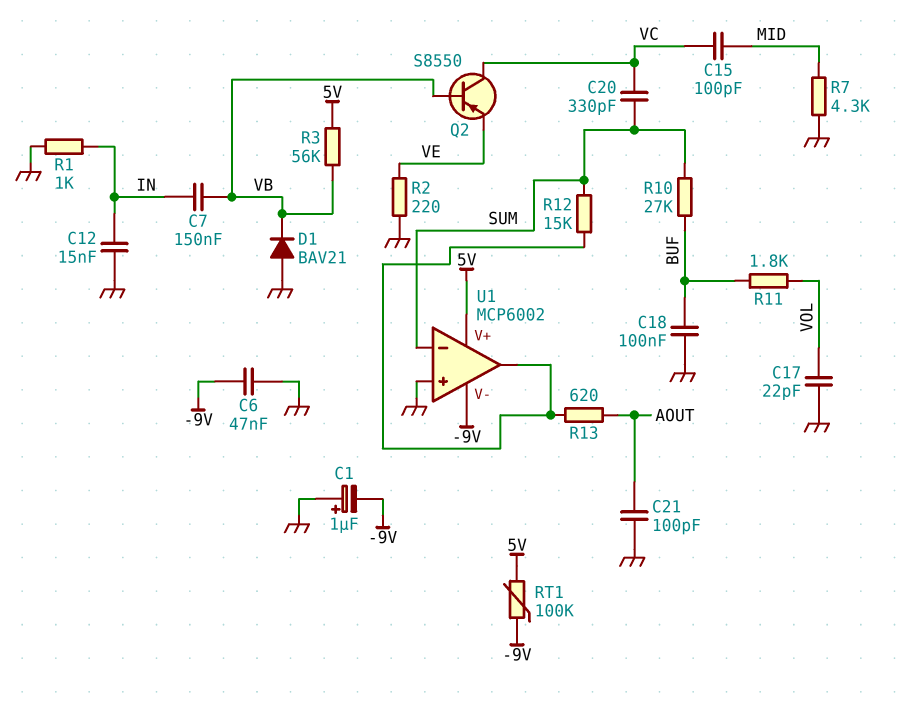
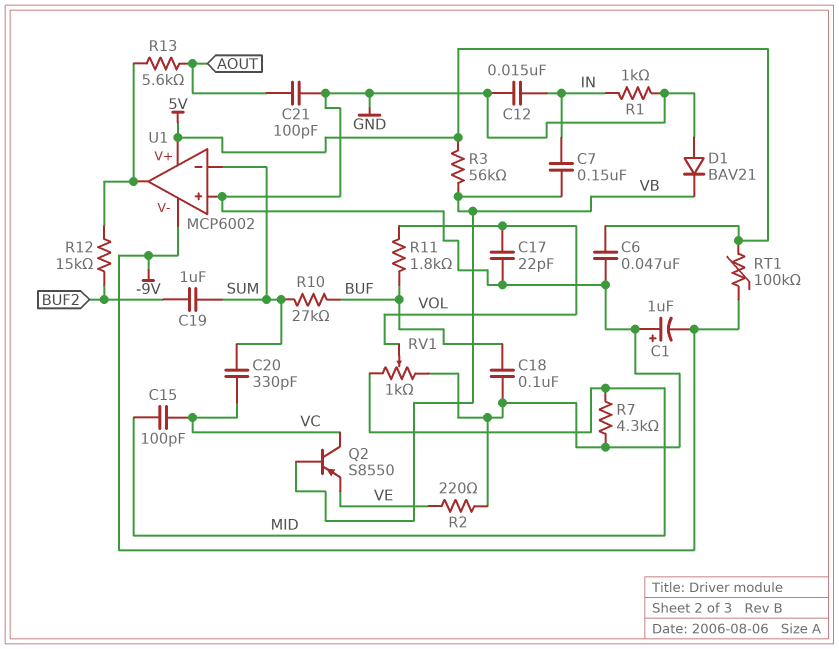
C6: 47nF (-9V, GND) -> 47nF (5V, GND)
C19: none -> 1uF (BUF2, SUM)
R12: 15k (SUM, U1/out) -> 15k (BUF2, U1/out)
R13: 620 (AOUT, U1/out) -> 5.6k (AOUT, U1/out)
RV1: none -> 1k (GND, MID, wiper VOL)

